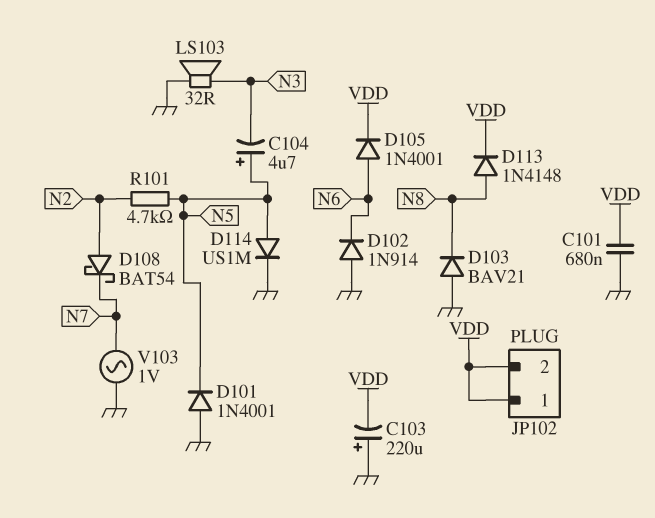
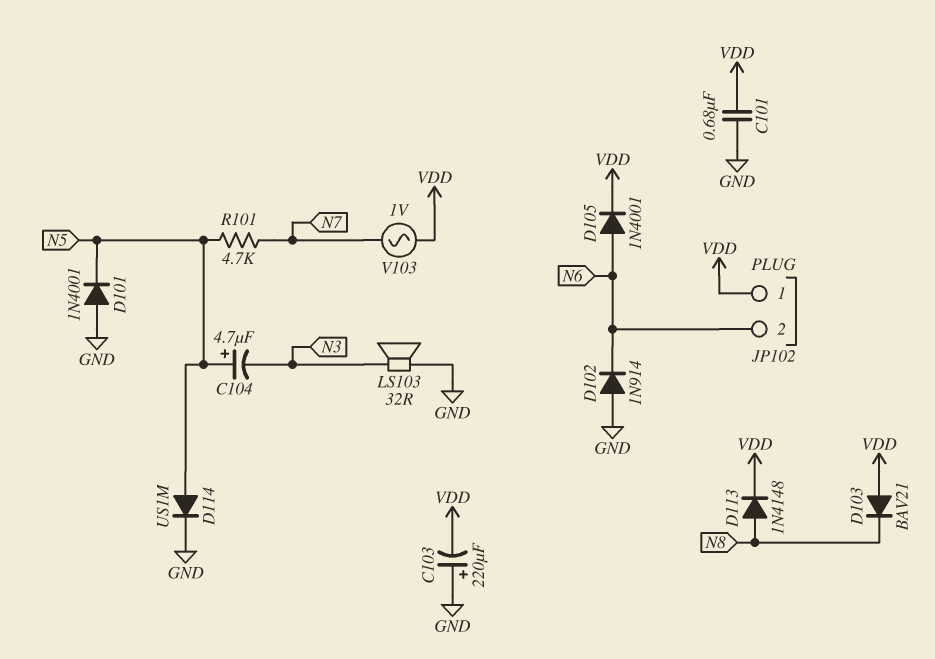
D103: diode BAV21 (A GND, K N8) -> diode BAV21 (A VDD, K N8)
D108: schottky BAT54 (A N2, K N7) -> none
JP102 pin 2: VDD -> N6
R101: 4.7k (N2, N5) -> 4.7k (N5, N7)
V103: AC 1V (GND, N7) -> AC 1V (N7, VDD)

